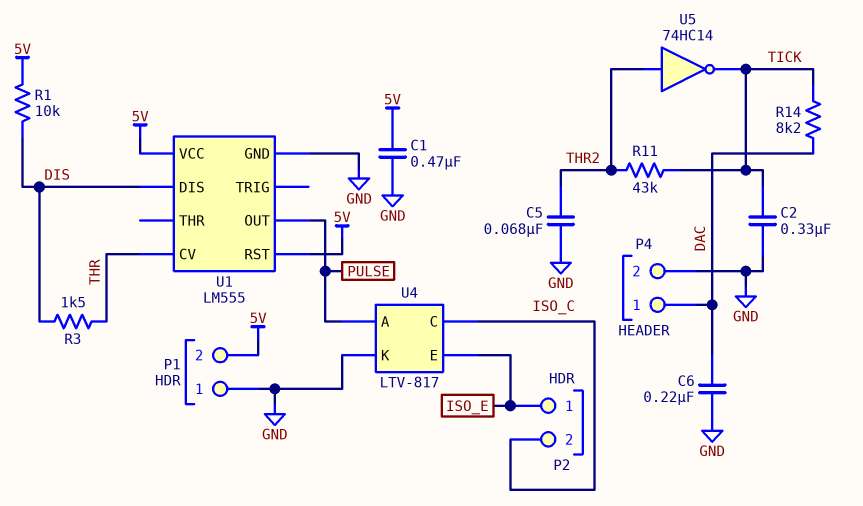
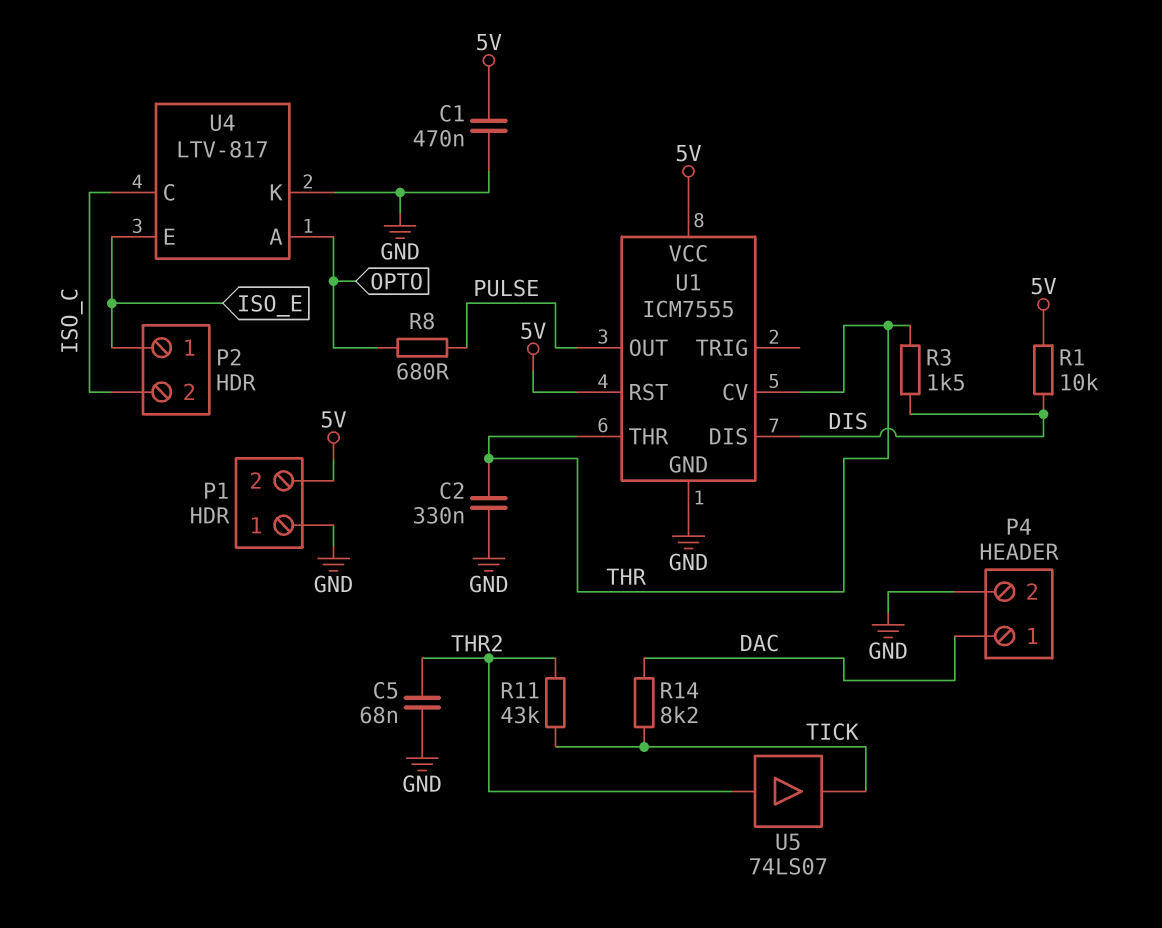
C2: 330nF (GND, TICK) -> 330nF (GND, THR)
C6: 220nF (DAC, GND) -> none
R8: none -> 680 (OPTO, PULSE)
U1: LM555 -> ICM7555
U1 pin THR: none -> THR
U4 pin A: PULSE -> OPTO
U5: NOT 74HC14 (in THR2, out TICK) -> buffer 74LS07 (in THR2, out TICK)

